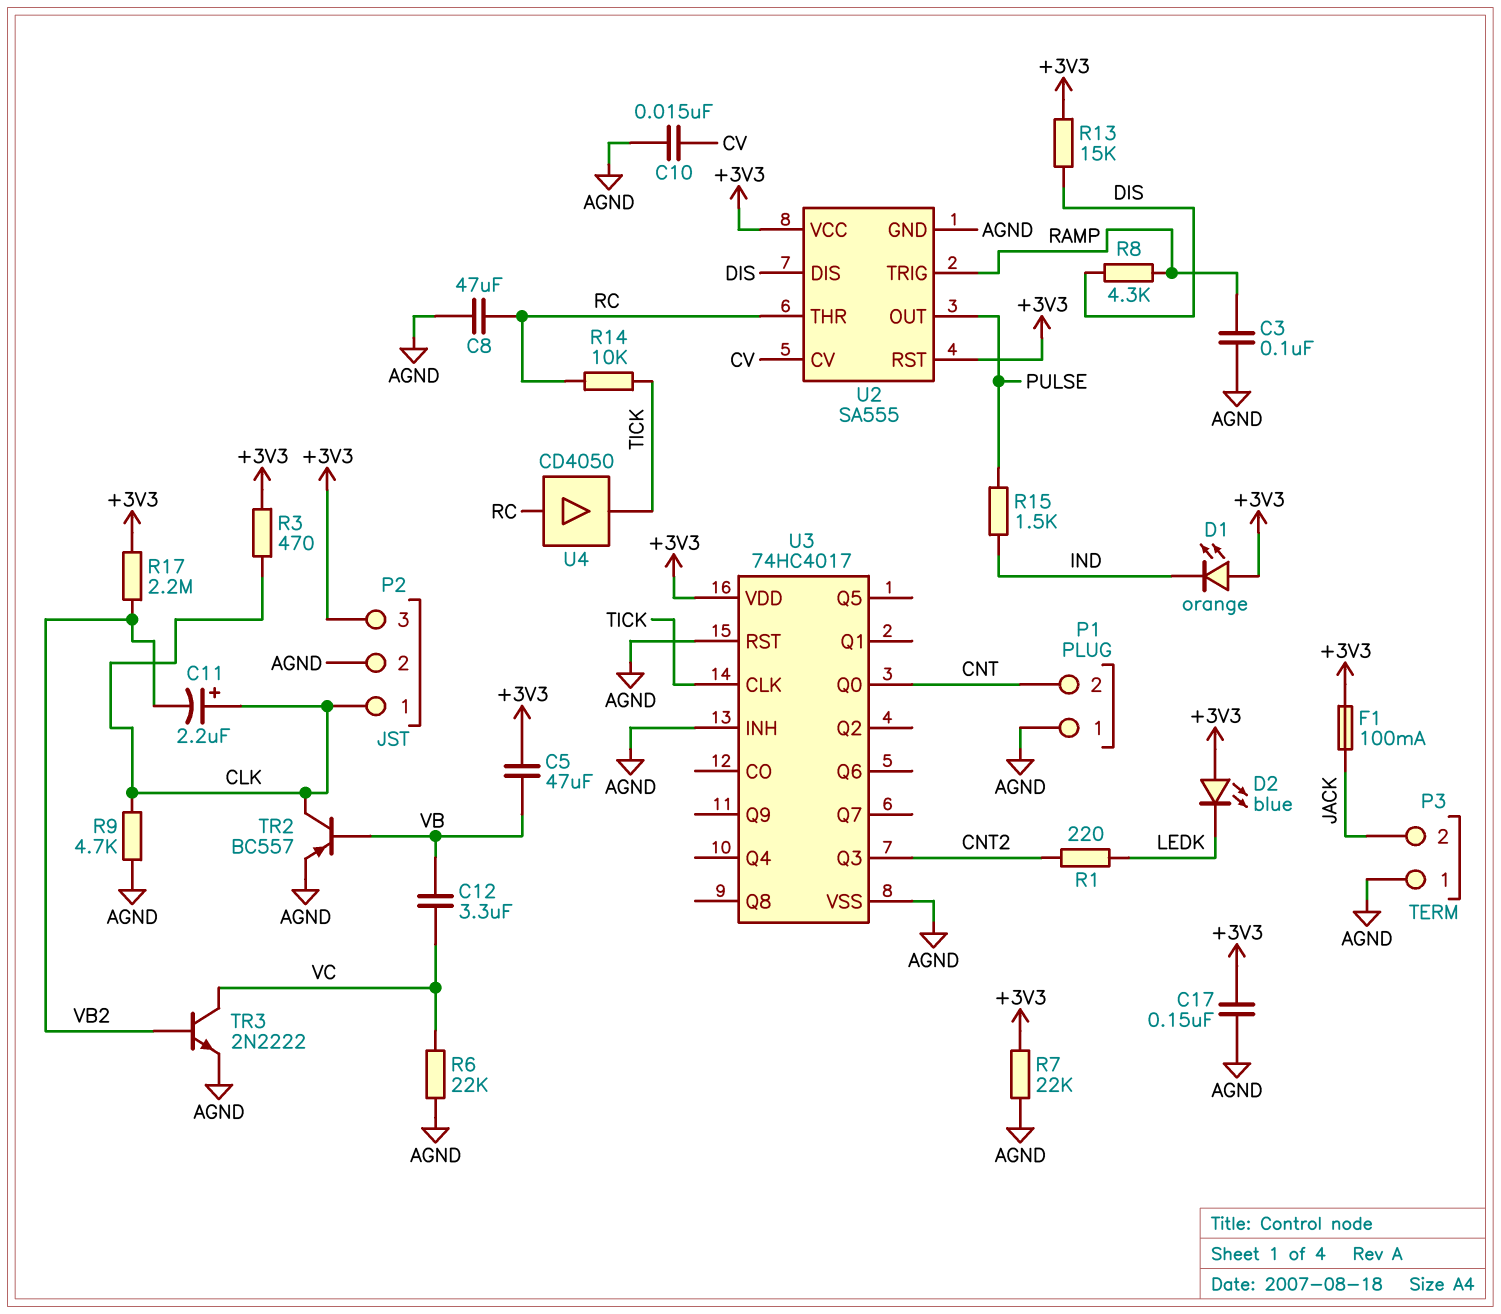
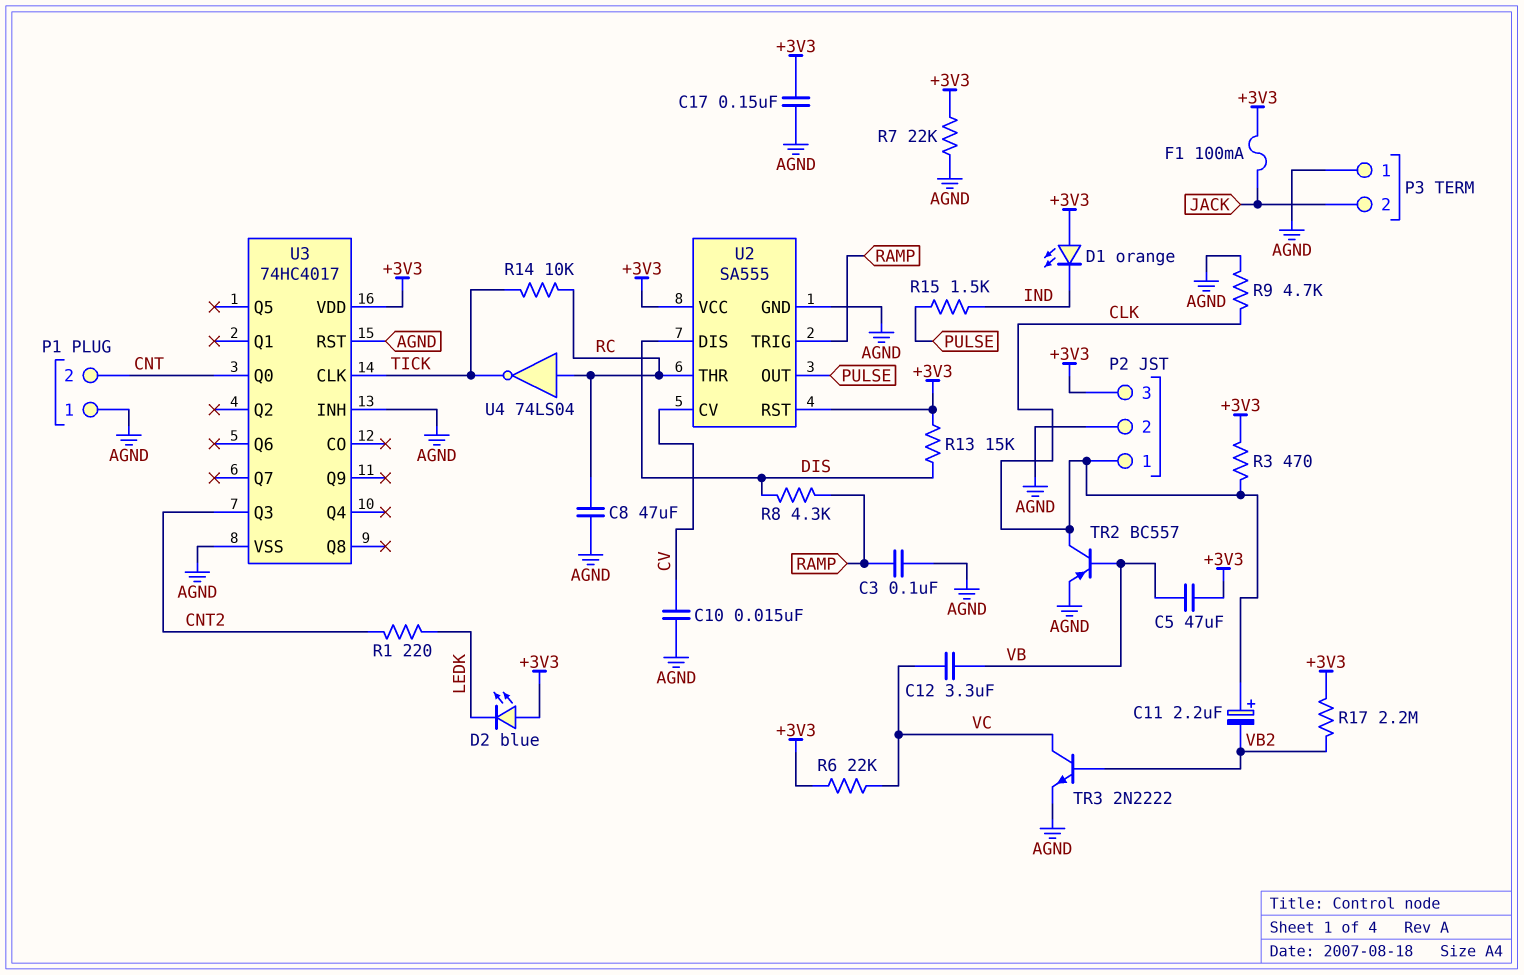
R6: 22k (AGND, VC) -> 22k (+3V3, VC)
U4: buffer CD4050 (in RC, out TICK) -> NOT 74LS04 (in RC, out TICK)

